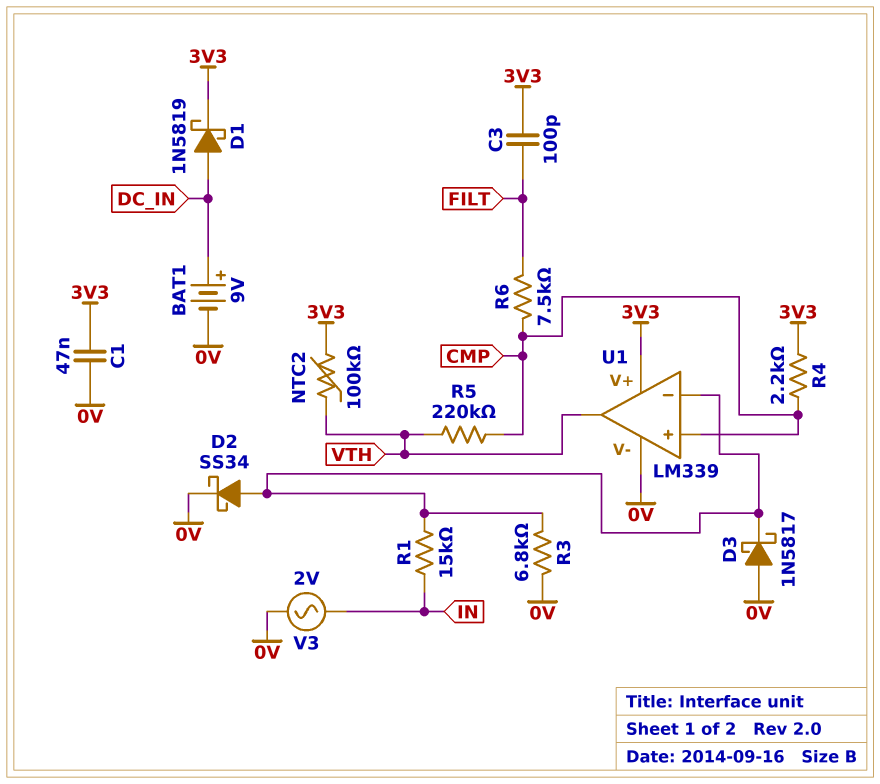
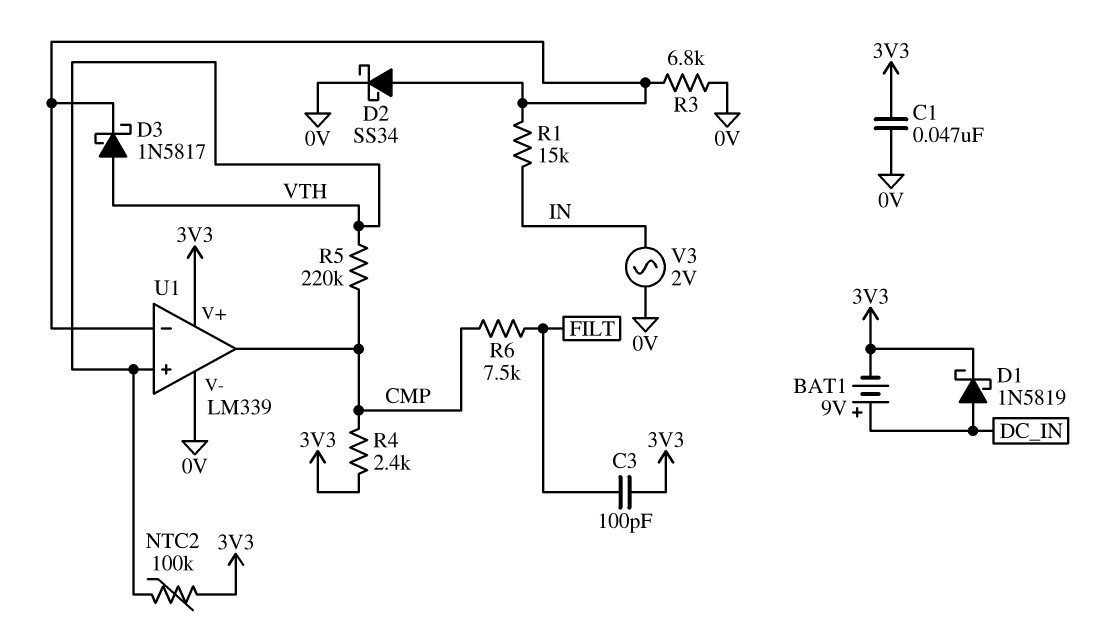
BAT1: 9V (plus DC_IN, minus 0V) -> 9V (plus DC_IN, minus 3V3)
D3: schottky 1N5817 (A 0V, K U1/in-) -> schottky 1N5817 (A VTH, K U1/in-)
R4: 2.2k (3V3, CMP) -> 2.4k (3V3, CMP)
U1 pin in+: CMP -> VTH
U1 pin out: VTH -> CMP

